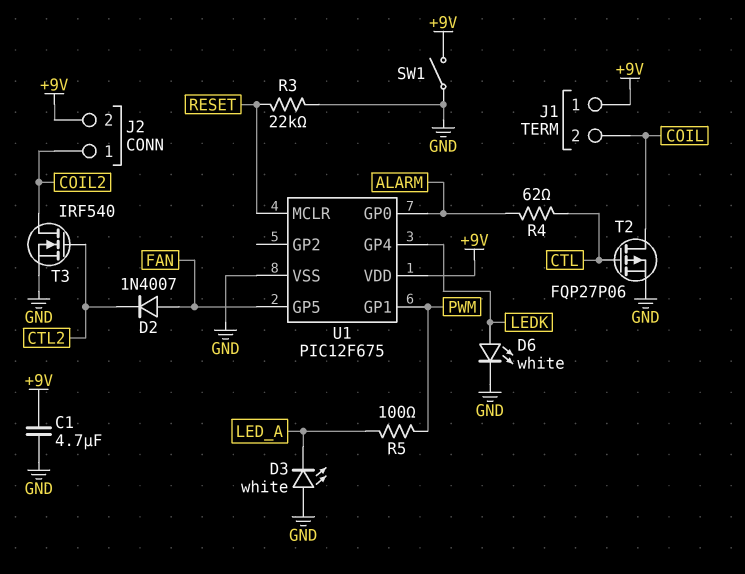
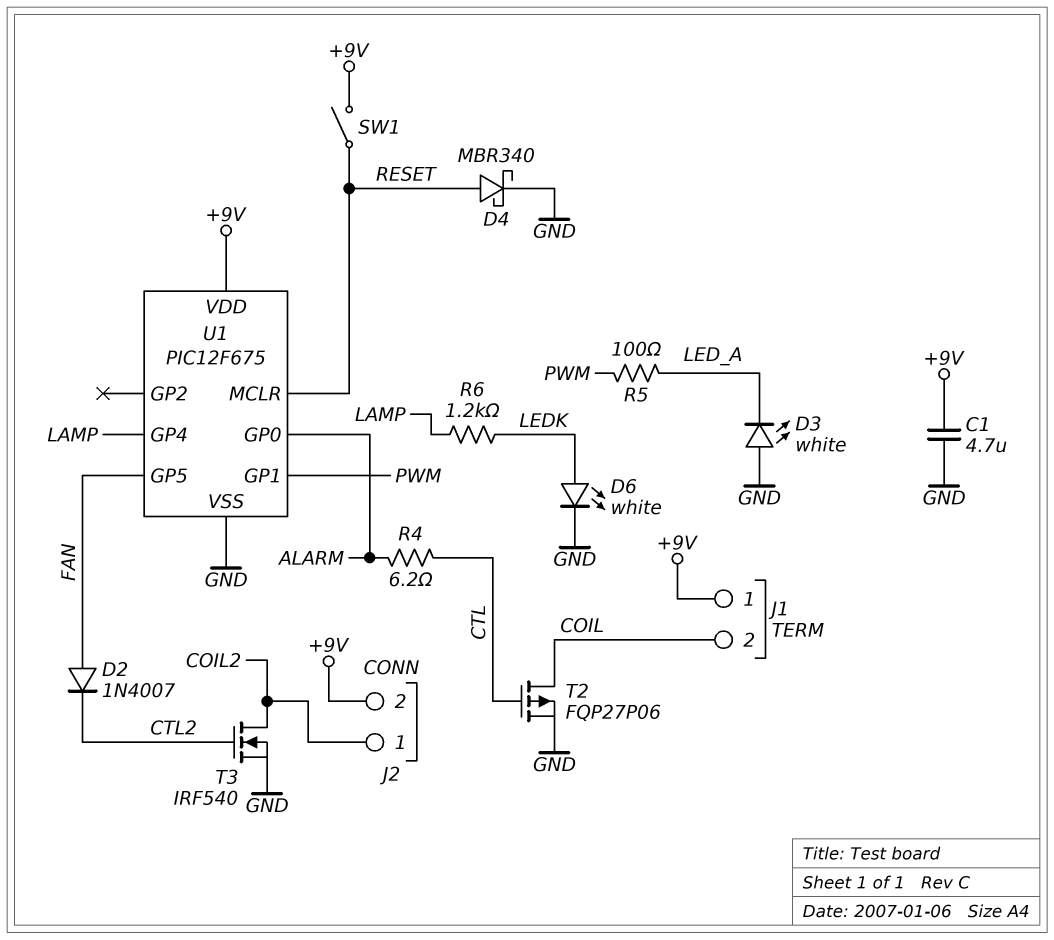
D4: none -> schottky MBR340 (A RESET, K GND)
R3: 22k (GND, RESET) -> none
R4: 62 (ALARM, CTL) -> 6.2 (ALARM, CTL)
R6: none -> 1.2k (LAMP, LEDK)
SW1: switch (+9V, GND) -> switch (+9V, RESET)
U1 pin GP4: LEDK -> LAMP

